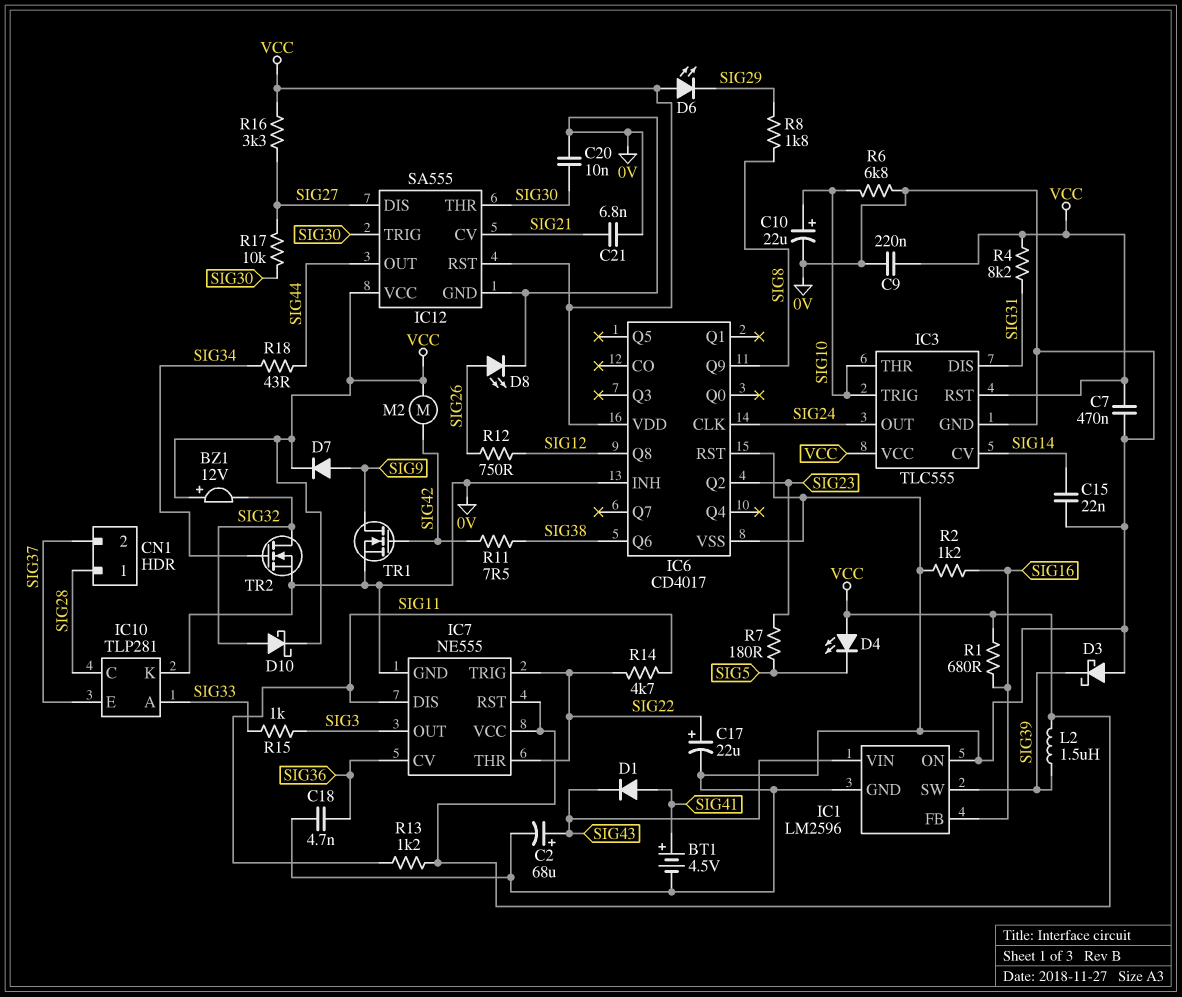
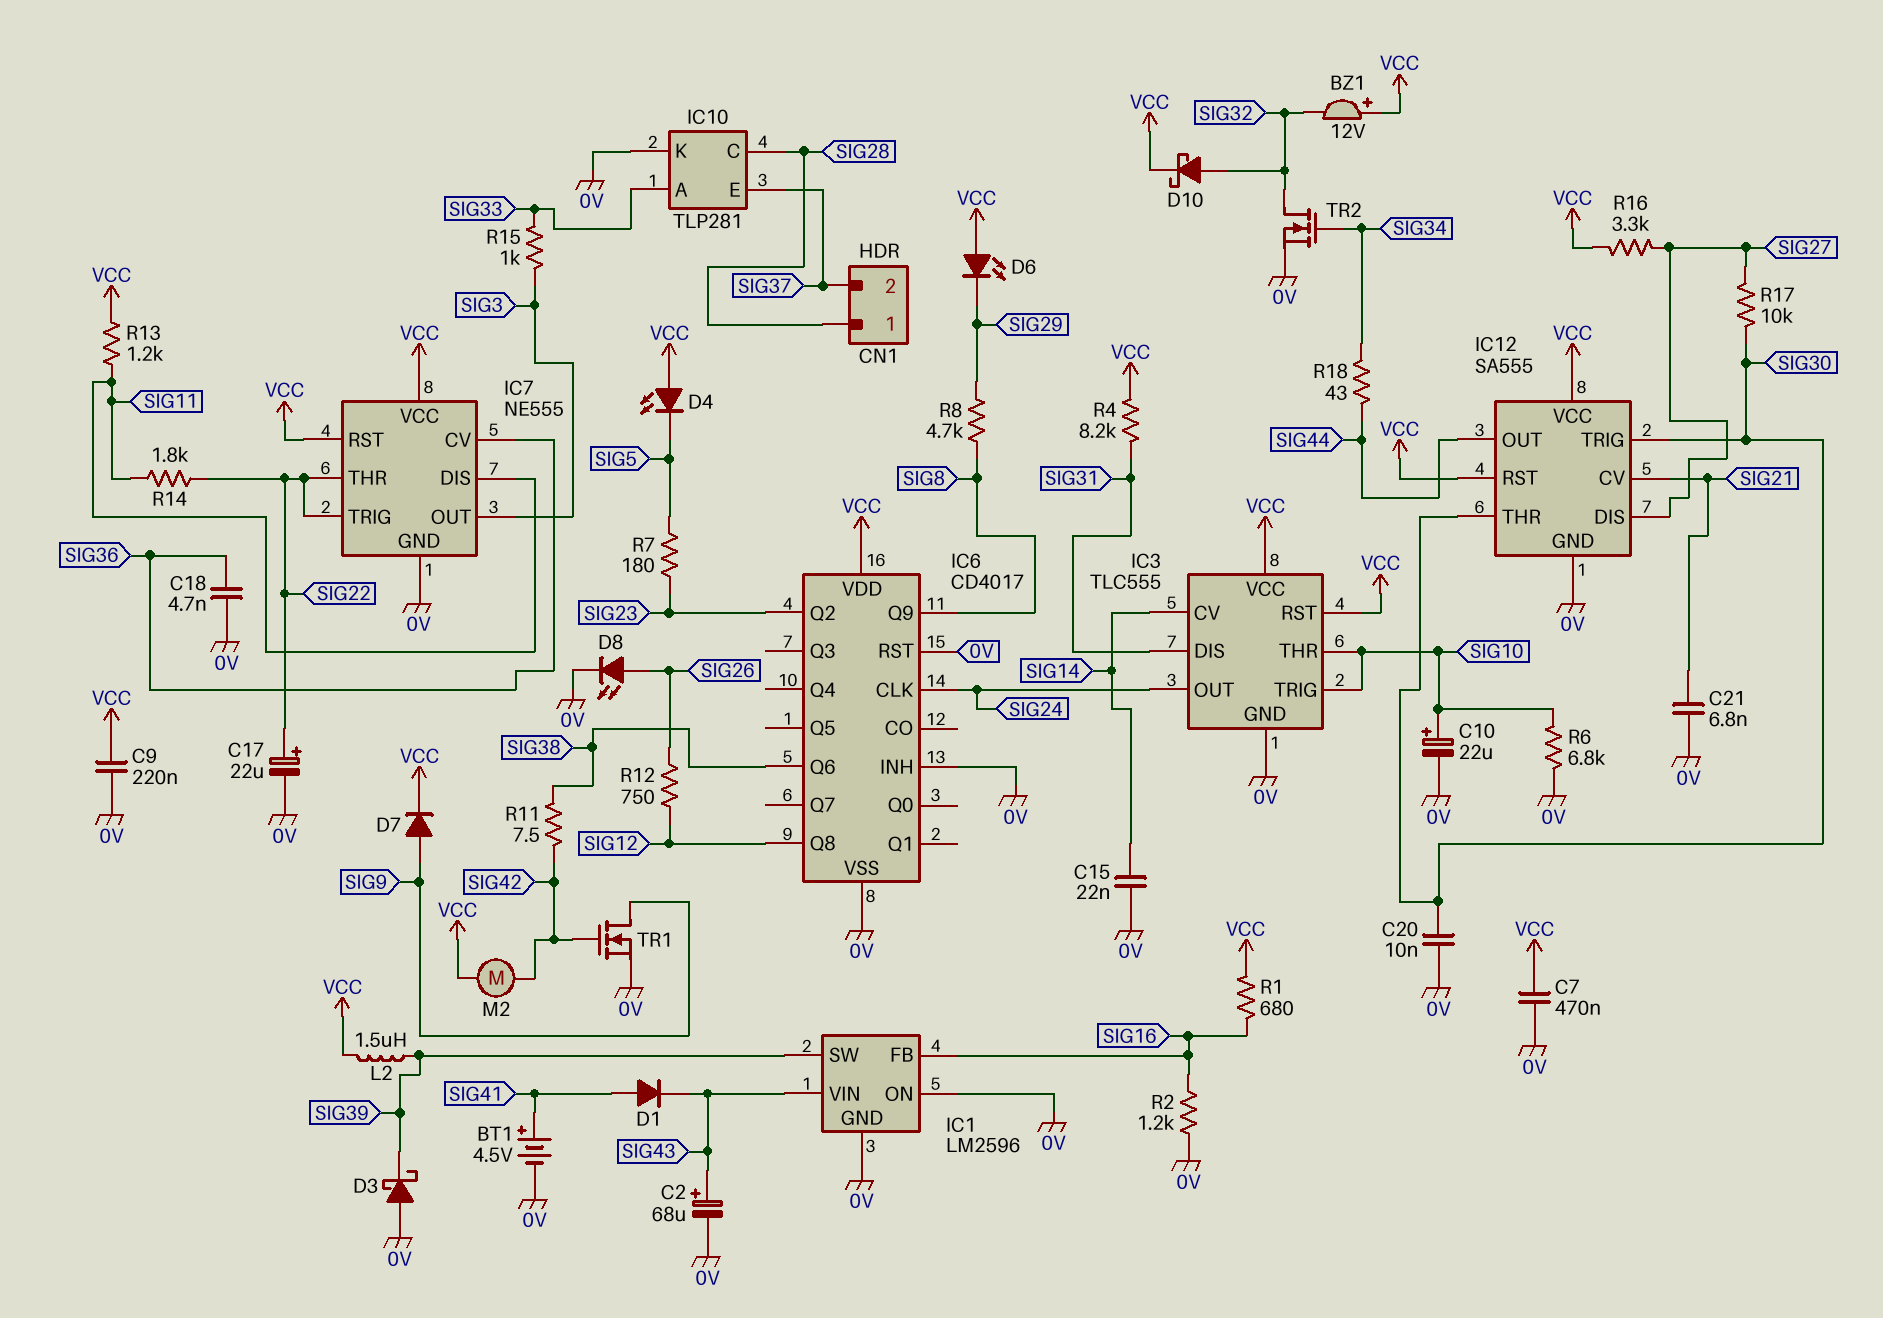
R8: 1.8k (SIG8, SIG29) -> 4.7k (SIG8, SIG29)
R14: 4.7k (SIG11, SIG22) -> 1.8k (SIG11, SIG22)

